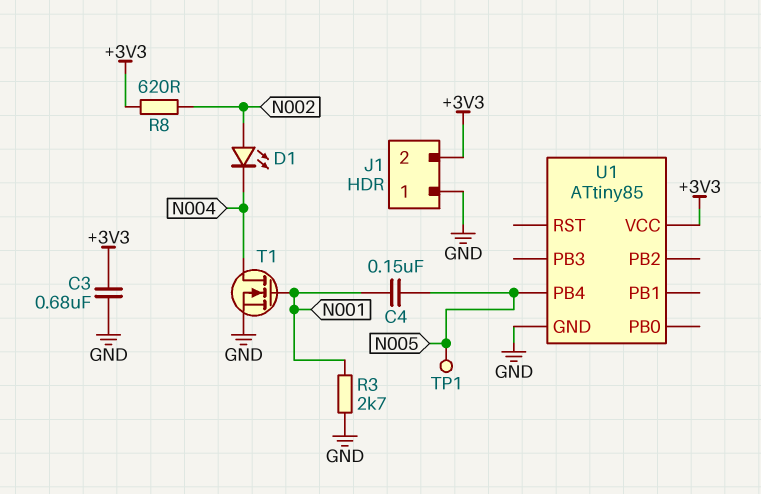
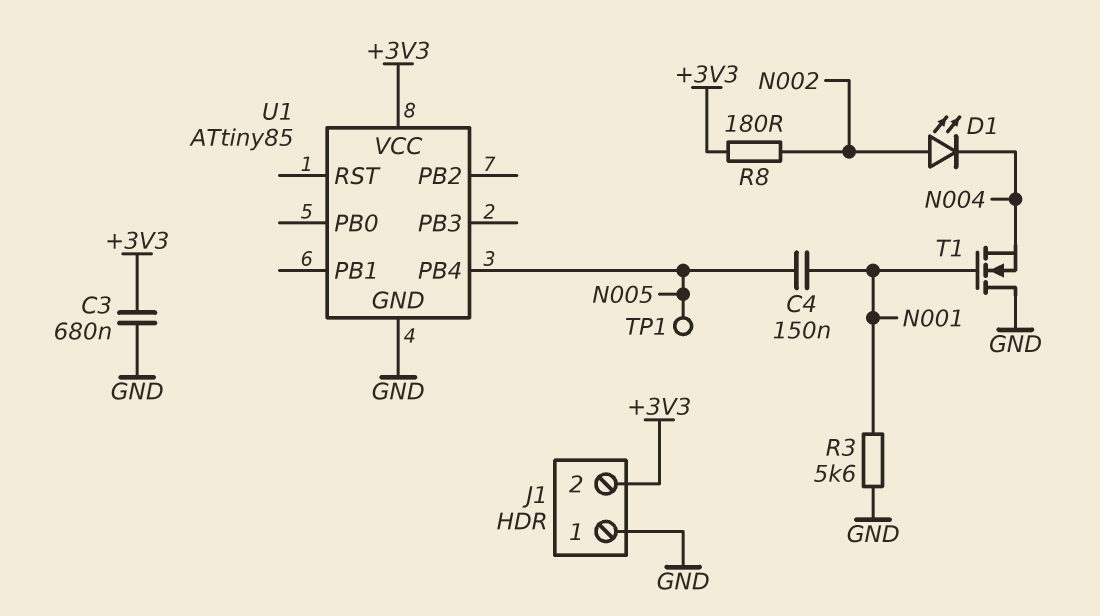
R3: 2.7k (GND, N001) -> 5.6k (GND, N001)
R8: 620 (+3V3, N002) -> 180 (+3V3, N002)
T1: NMOS (G N001, D N004, S GND) -> NMOS (G N001, D GND, S N004)

